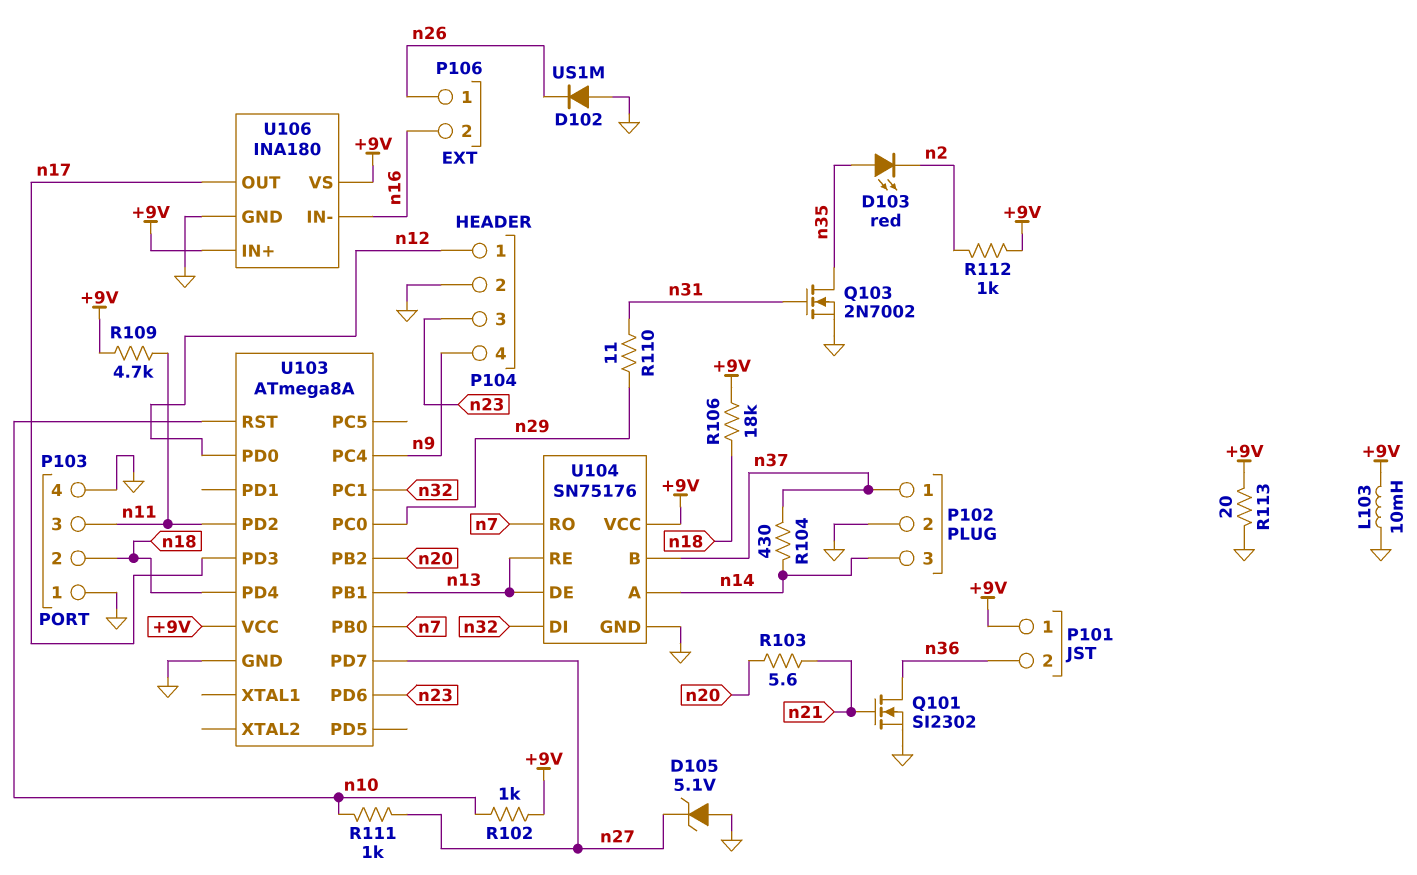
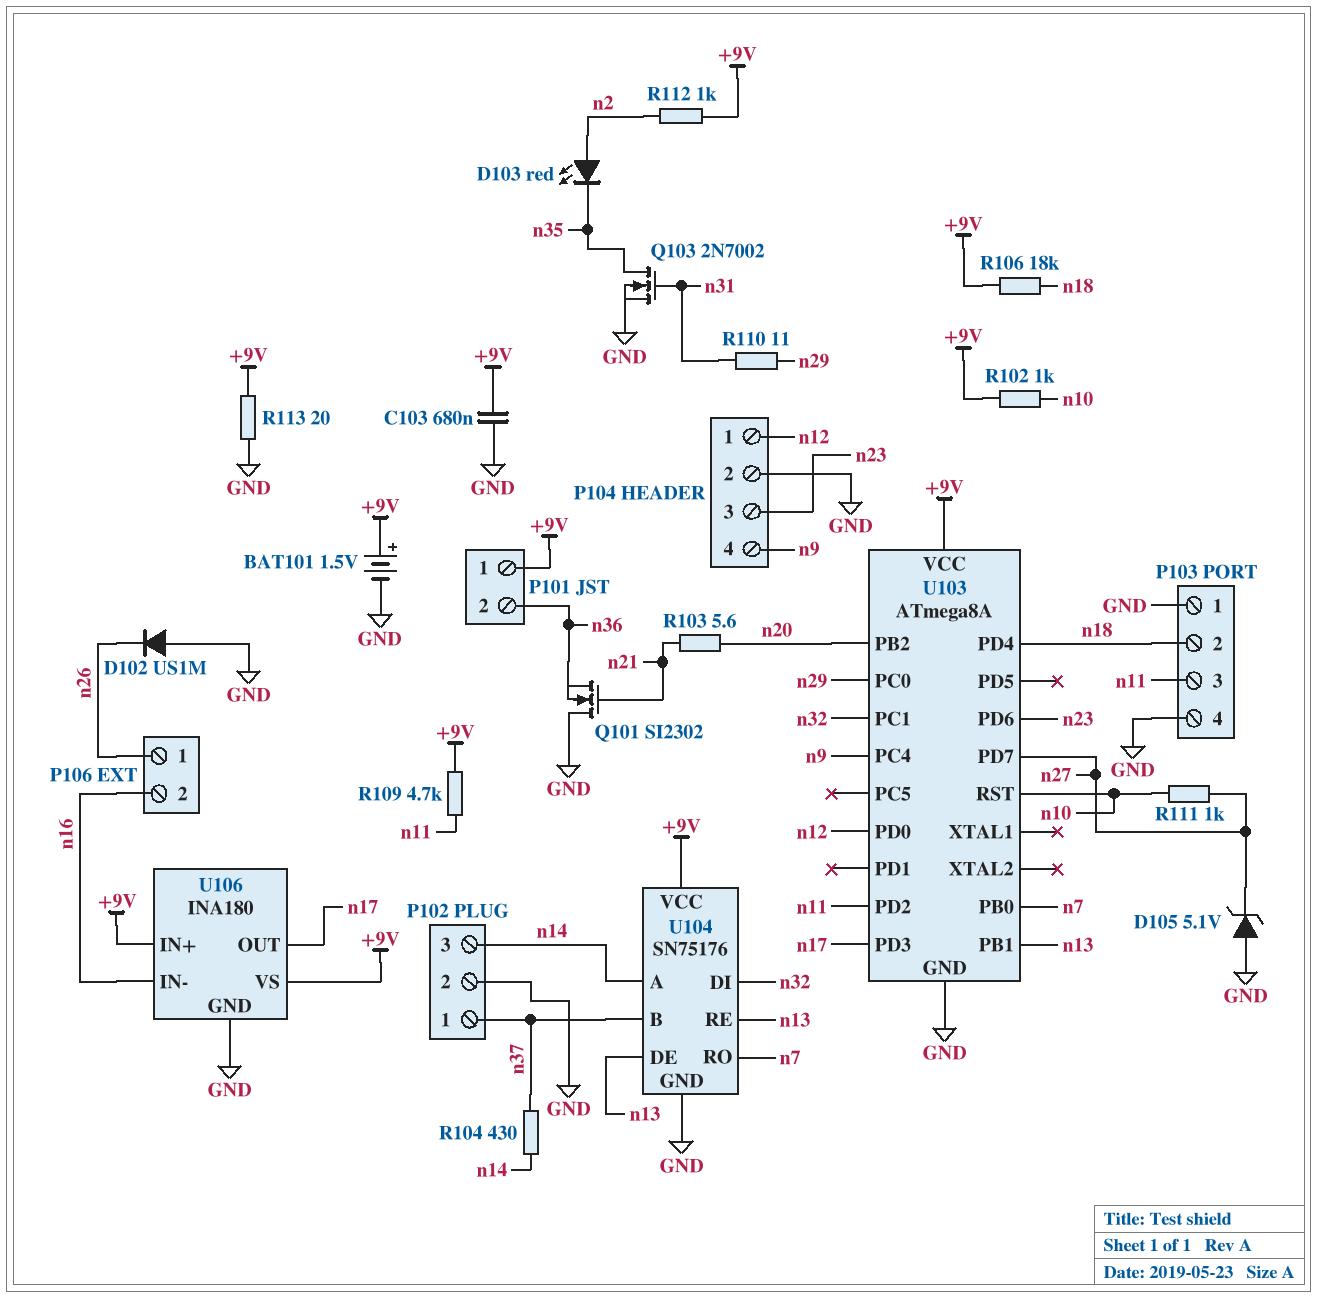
BAT101: none -> 1.5V (plus +9V, minus GND)
C103: none -> 680nF (+9V, GND)
D103: LED red (A n35, K n2) -> LED red (A n2, K n35)
L103: 10mH (+9V, GND) -> none
Q101: NMOS SI2302 (G n21, D n36, S GND) -> NMOS SI2302 (G n21, D GND, S n36)

